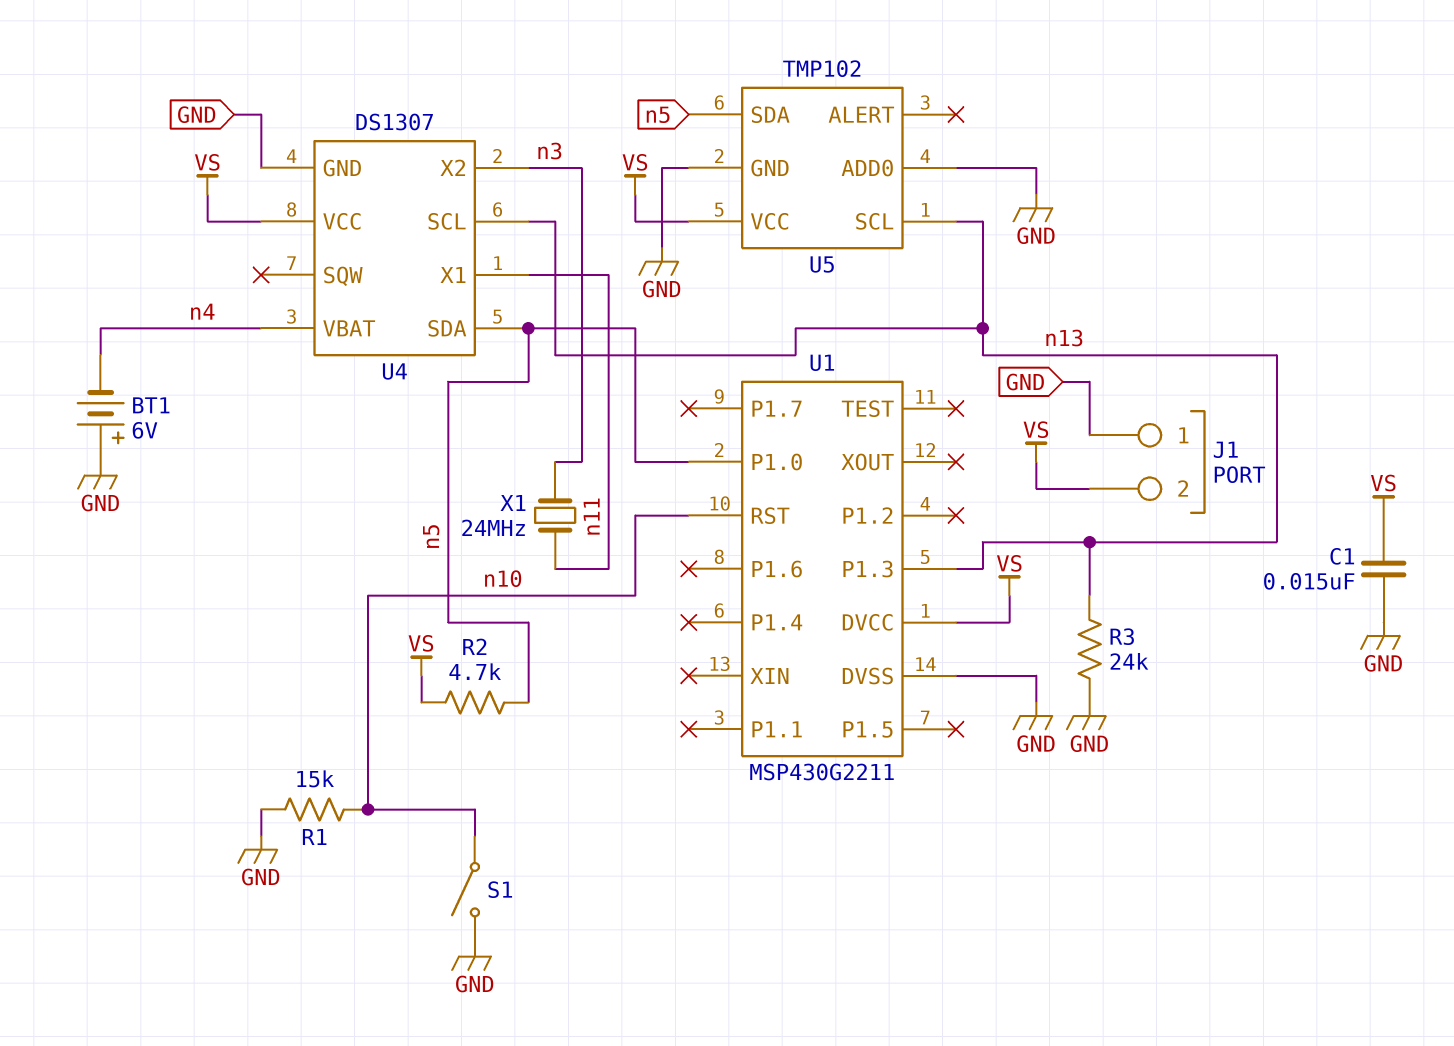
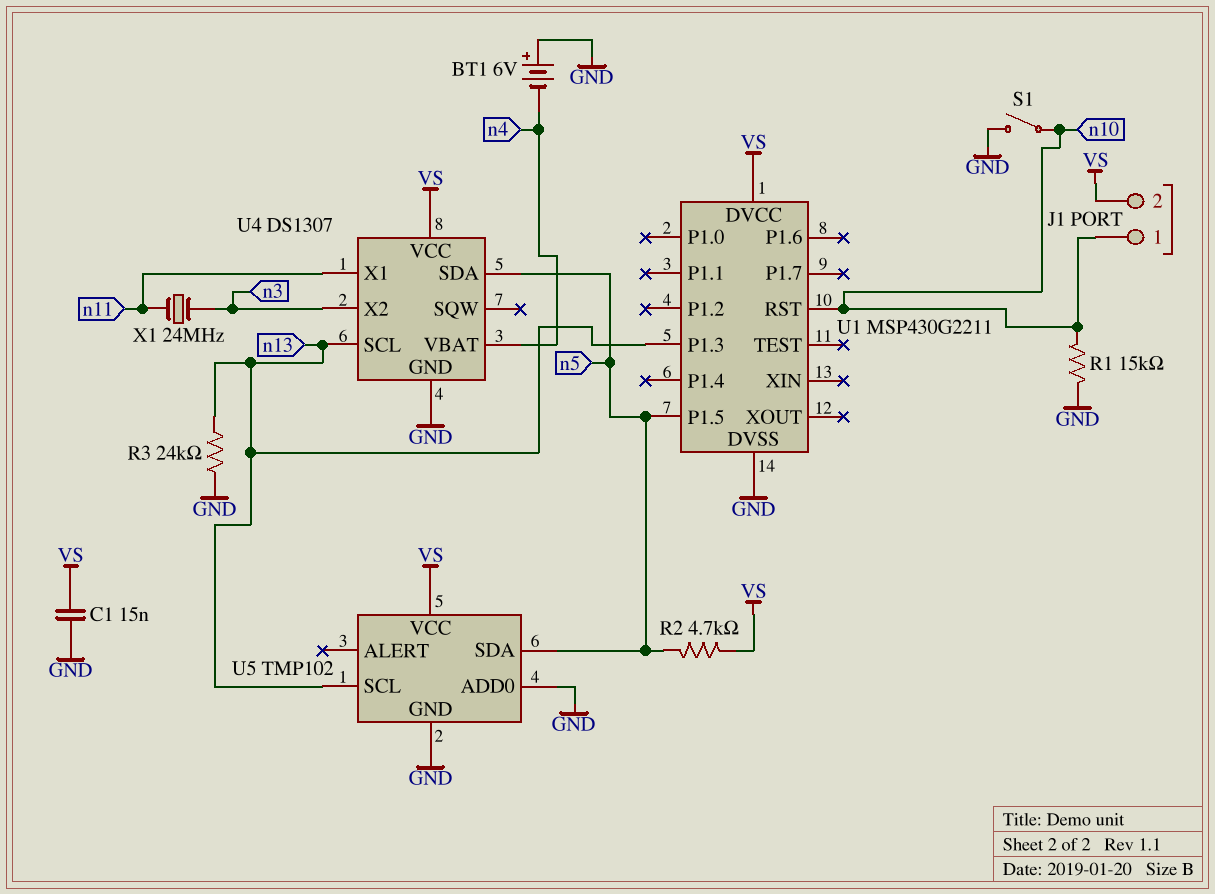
J1 pin 1: GND -> n10
U1 pin P1.0: n5 -> none
U1 pin P1.5: none -> n5

